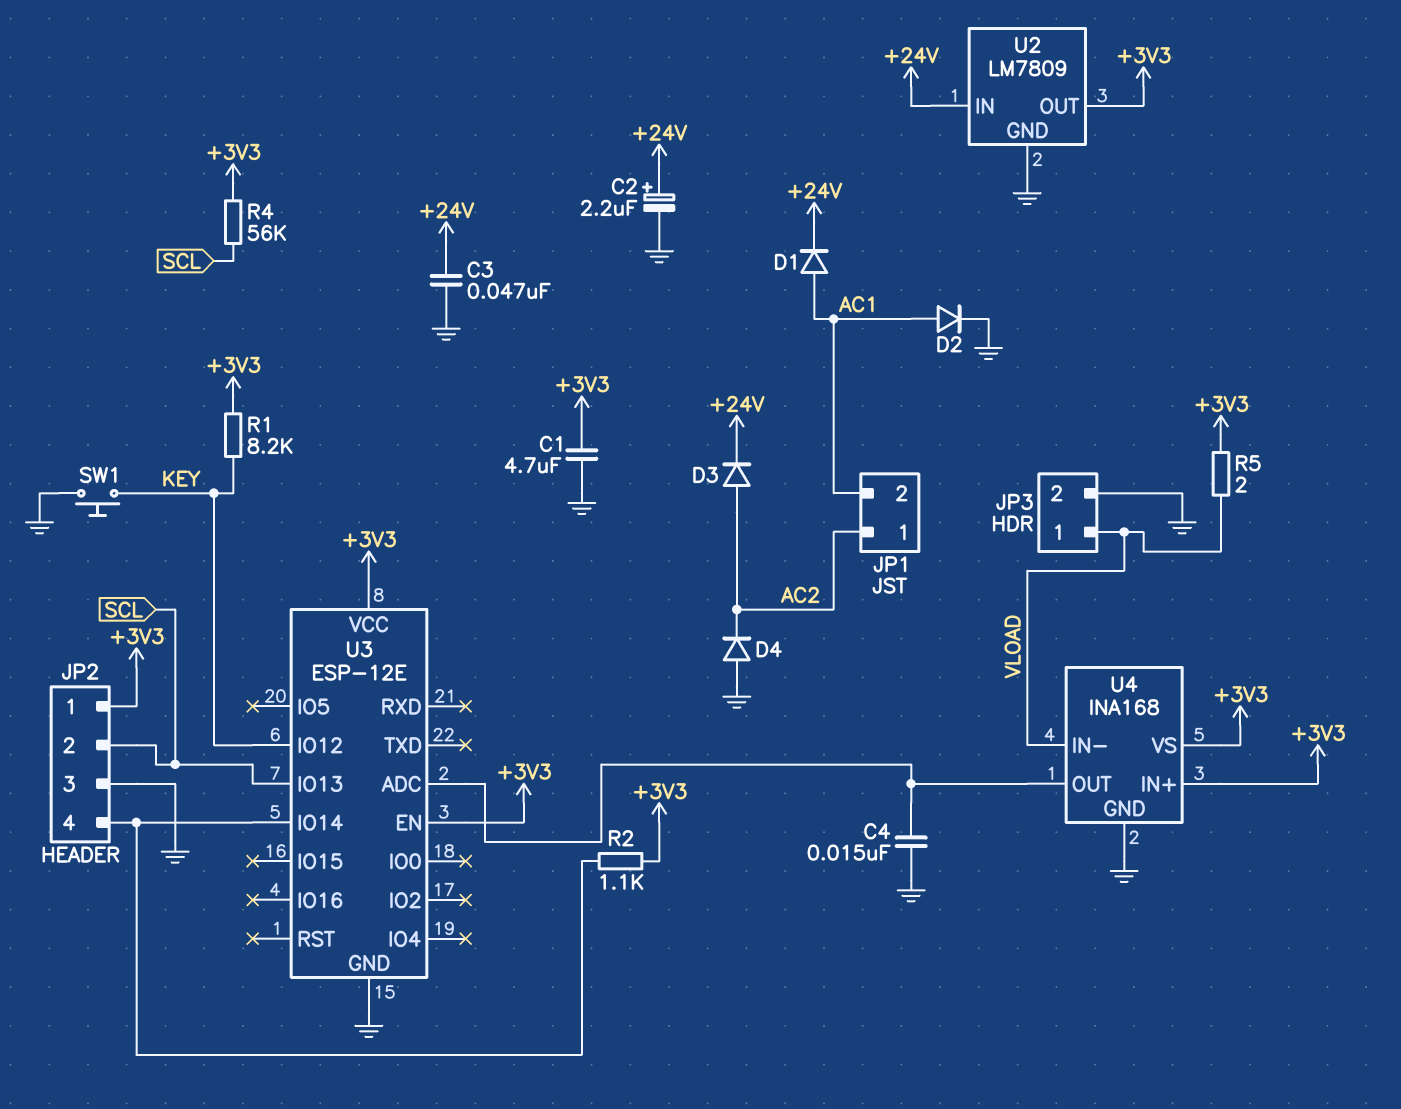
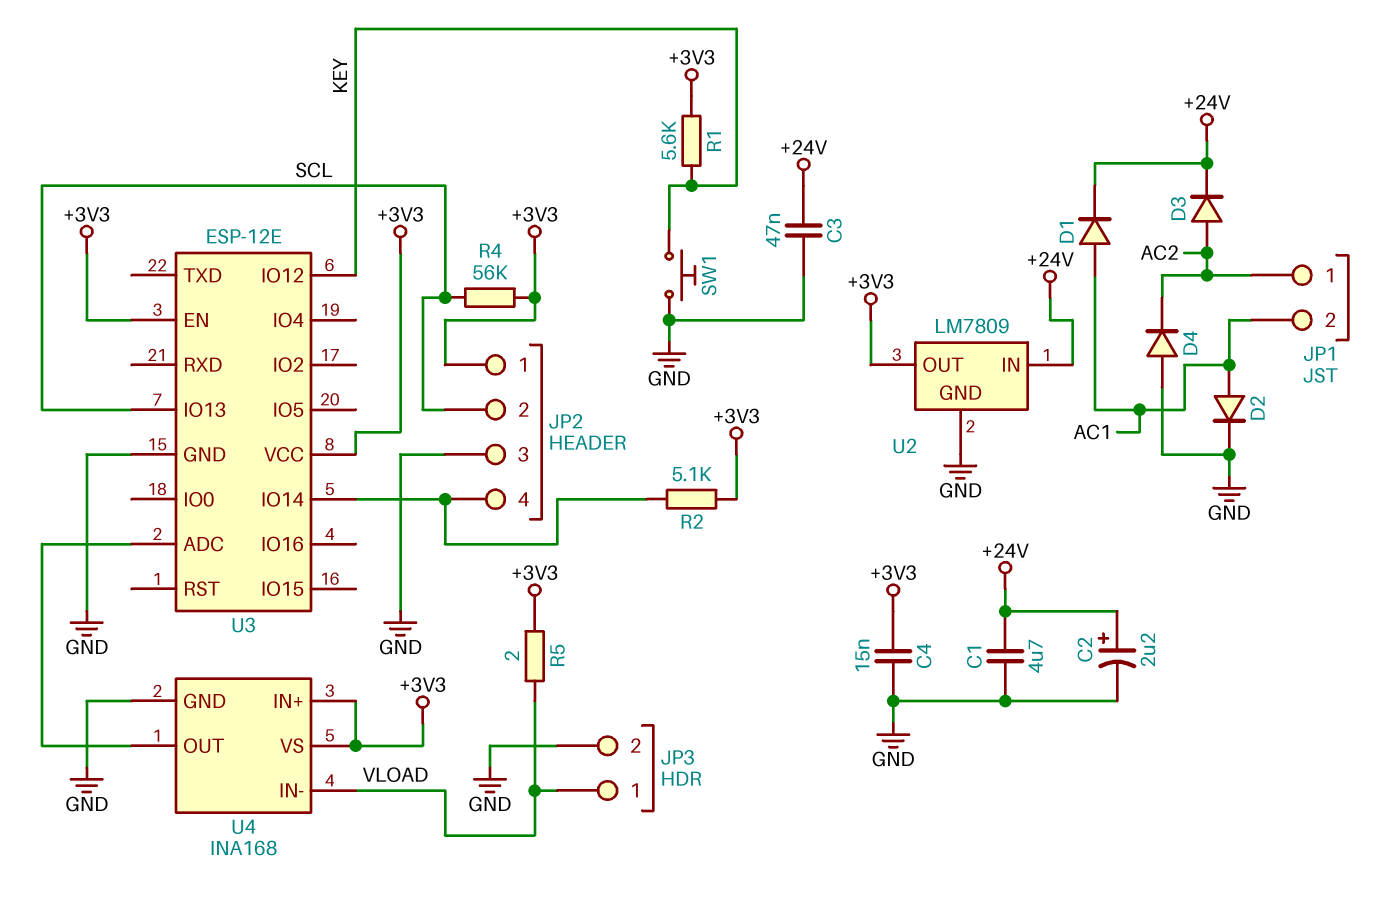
C1: 4.7uF (+3V3, GND) -> 4.7uF (+24V, GND)
C4: 15nF (GND, U3/ADC) -> 15nF (+3V3, GND)
R1: 8.2k (+3V3, KEY) -> 5.6k (+3V3, KEY)
R2: 1.1k (+3V3, JP2/4) -> 5.1k (+3V3, JP2/4)

